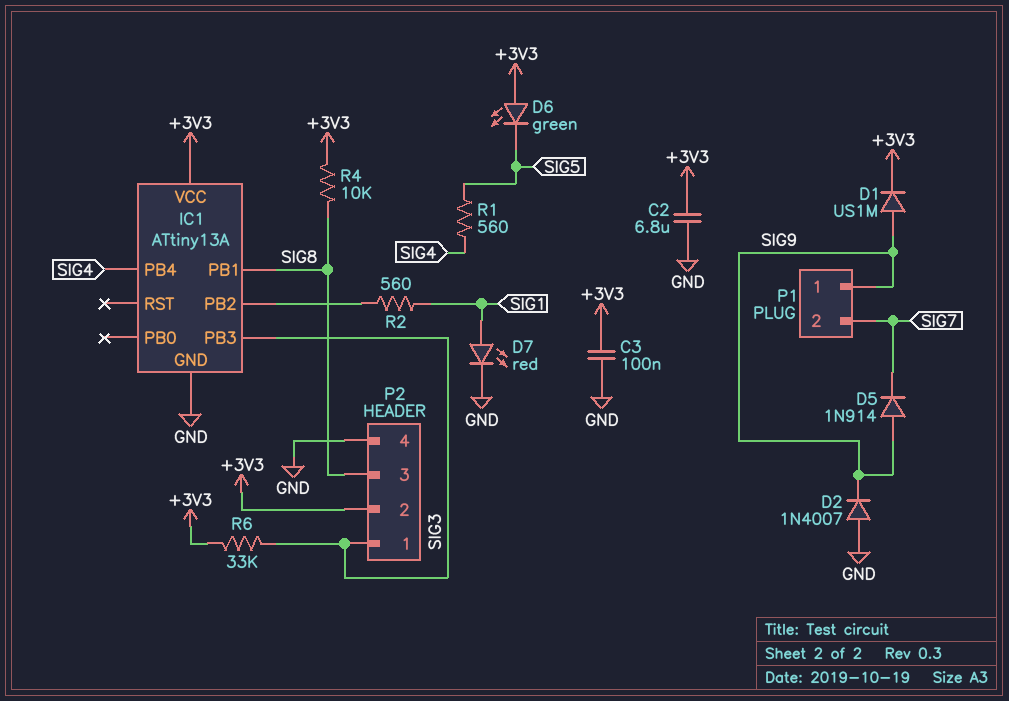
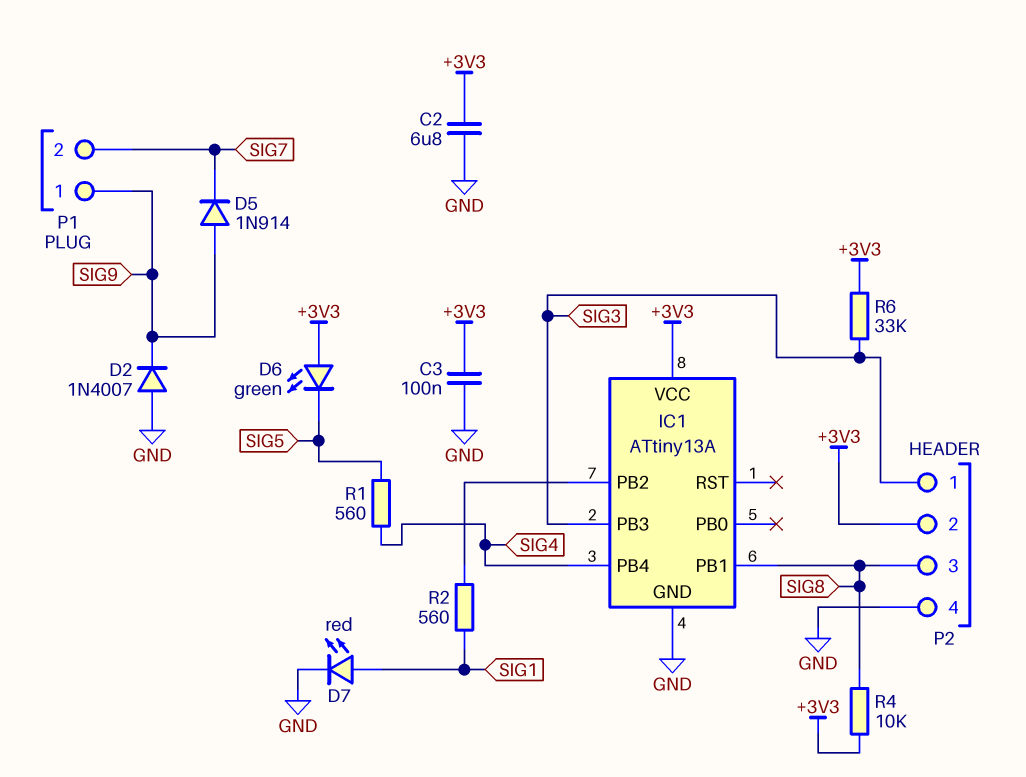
D1: diode US1M (A SIG9, K +3V3) -> none

